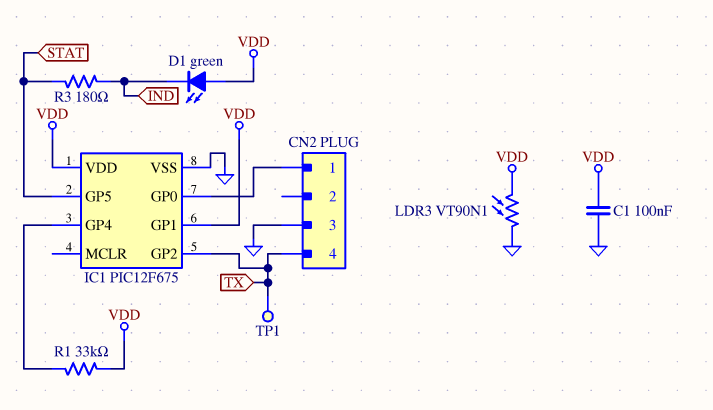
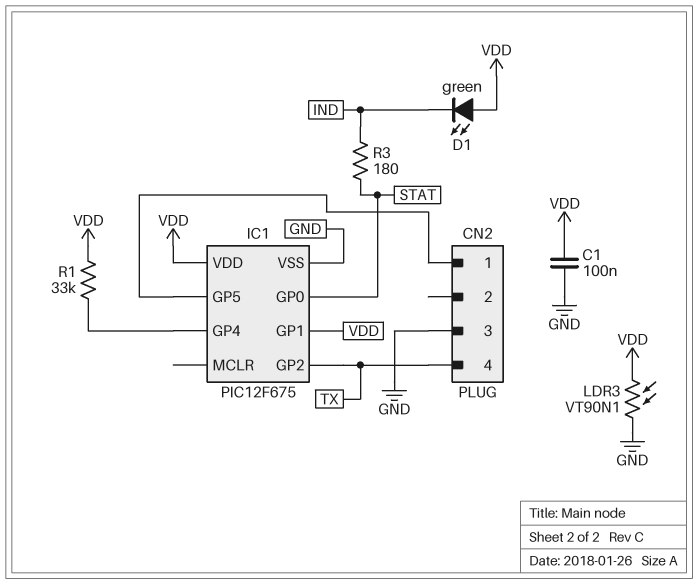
IC1 pin GP0: CN2/1 -> STAT
IC1 pin GP5: STAT -> CN2/1
TP1: test point (TX) -> none

